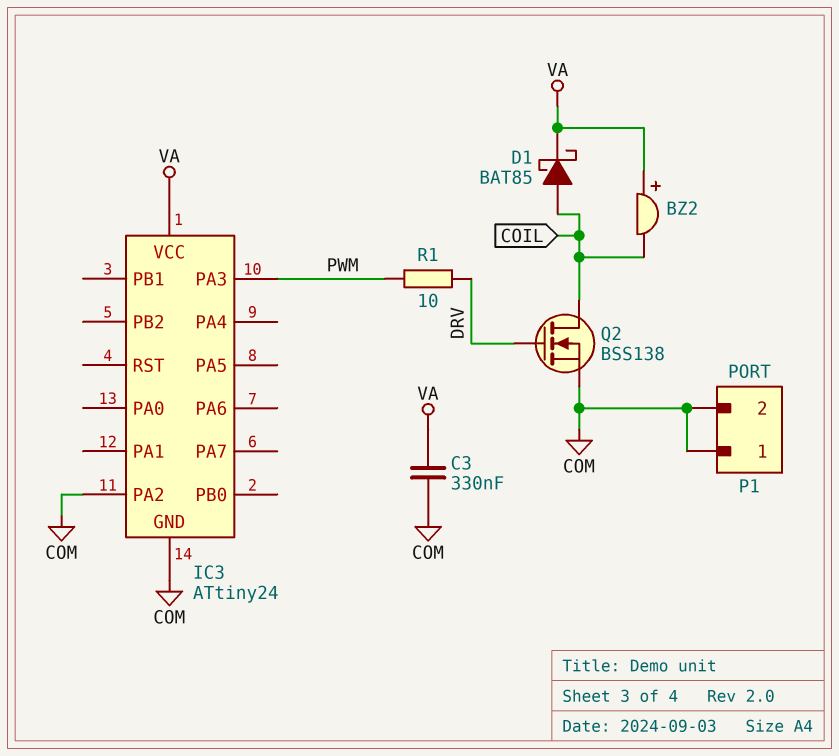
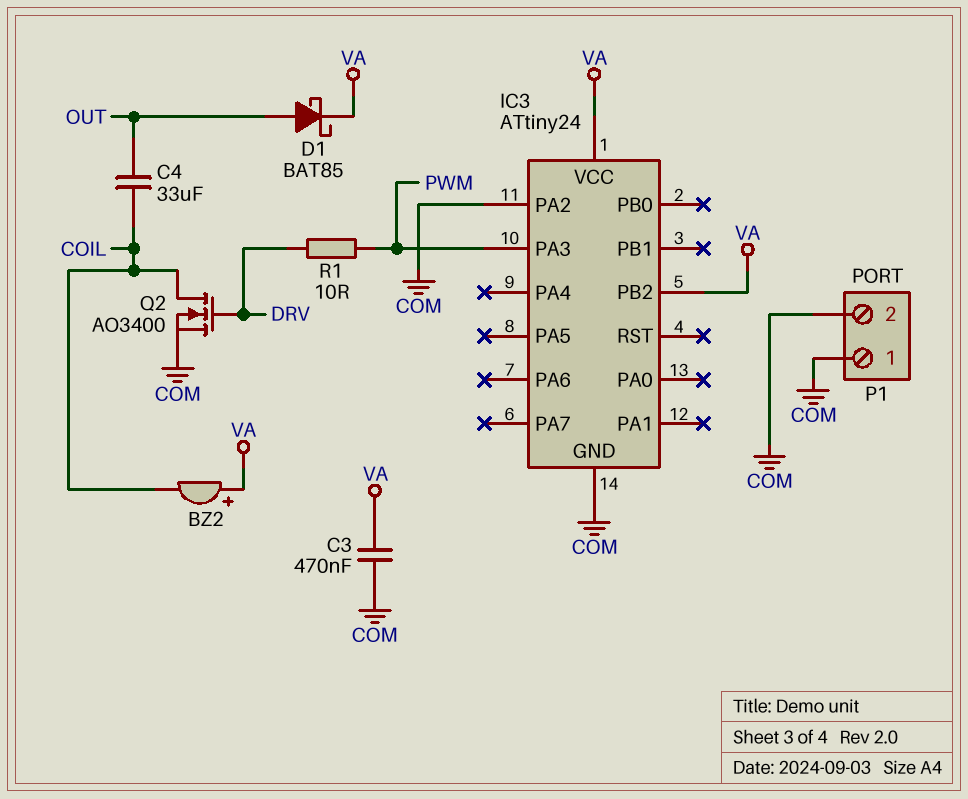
C3: 330nF (COM, VA) -> 470nF (COM, VA)
C4: none -> 33uF (COIL, OUT)
D1: schottky BAT85 (A COIL, K VA) -> schottky BAT85 (A OUT, K VA)
IC3 pin PB2: none -> VA
Q2: NMOS BSS138 (G DRV, D COIL, S COM) -> NMOS AO3400 (G DRV, D COIL, S COM)

